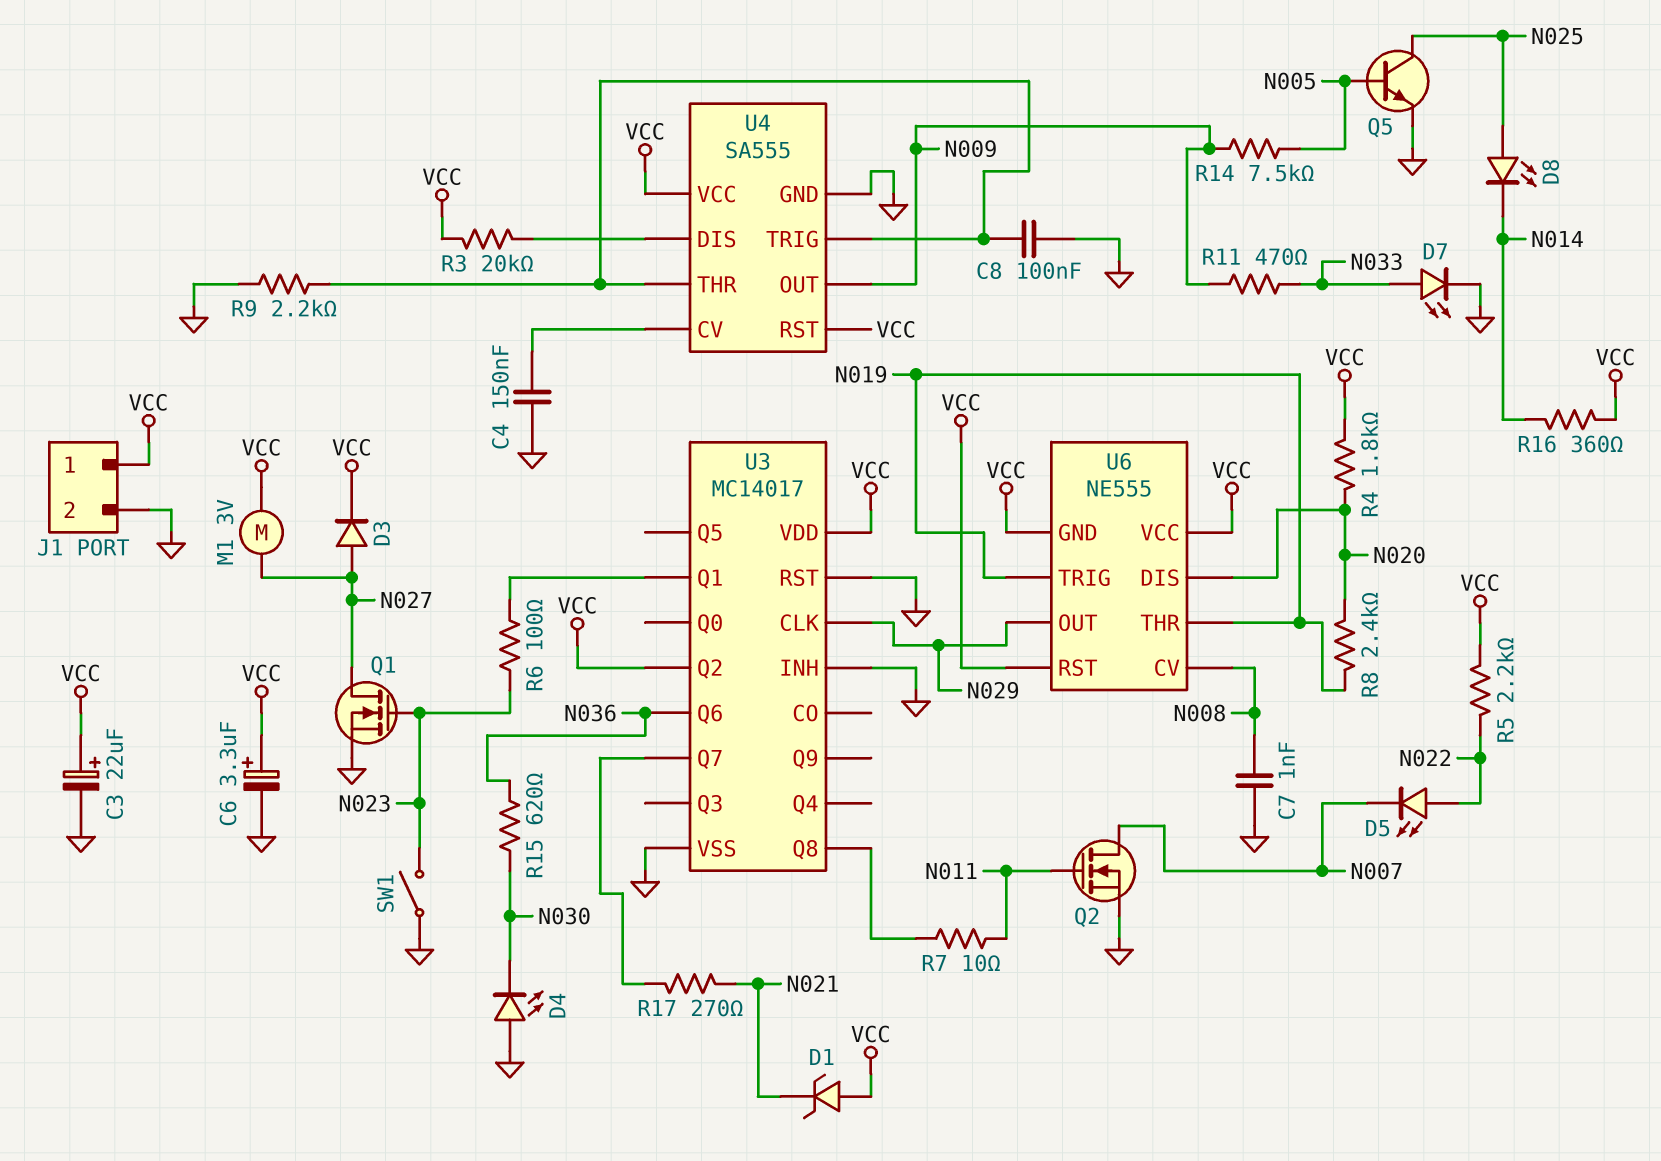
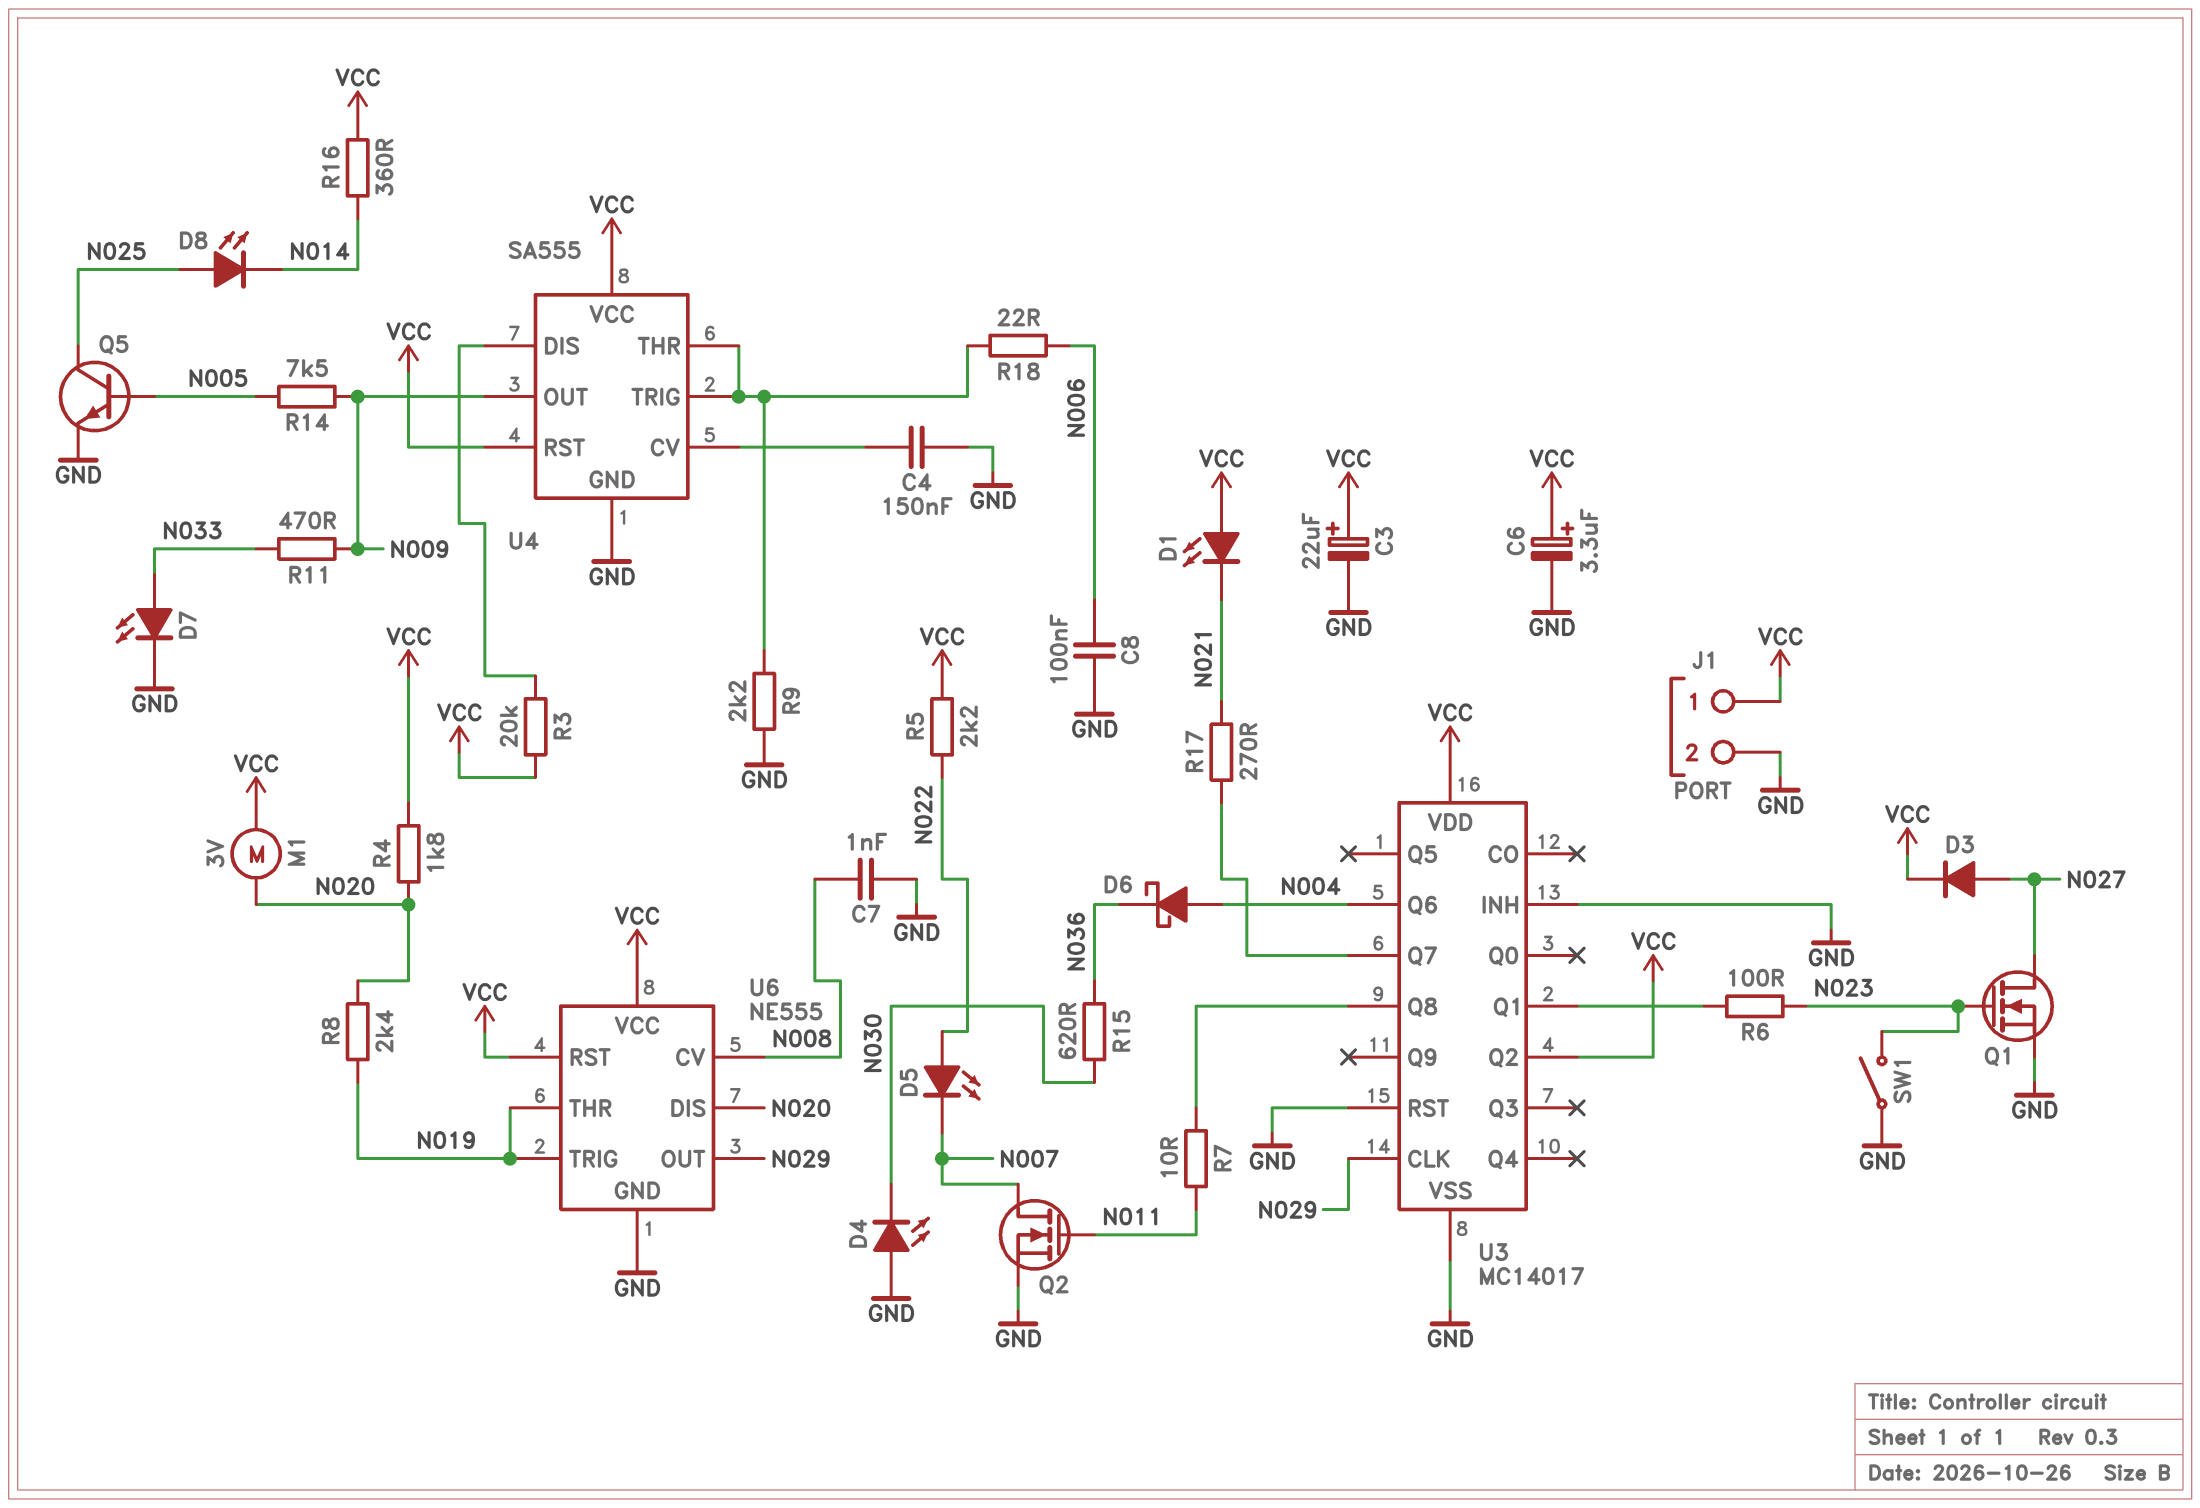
C8: 100nF (GND, U4/THR) -> 100nF (GND, N006)
D1: zener (A VCC, K N021) -> LED (A VCC, K N021)
D6: none -> schottky (A N004, K N036)
M1: motor 3V (N027, VCC) -> motor 3V (N020, VCC)
R18: none -> 22 (N006, U4/THR)
U3 pin Q6: N036 -> N004
U6 pin GND: VCC -> GND

